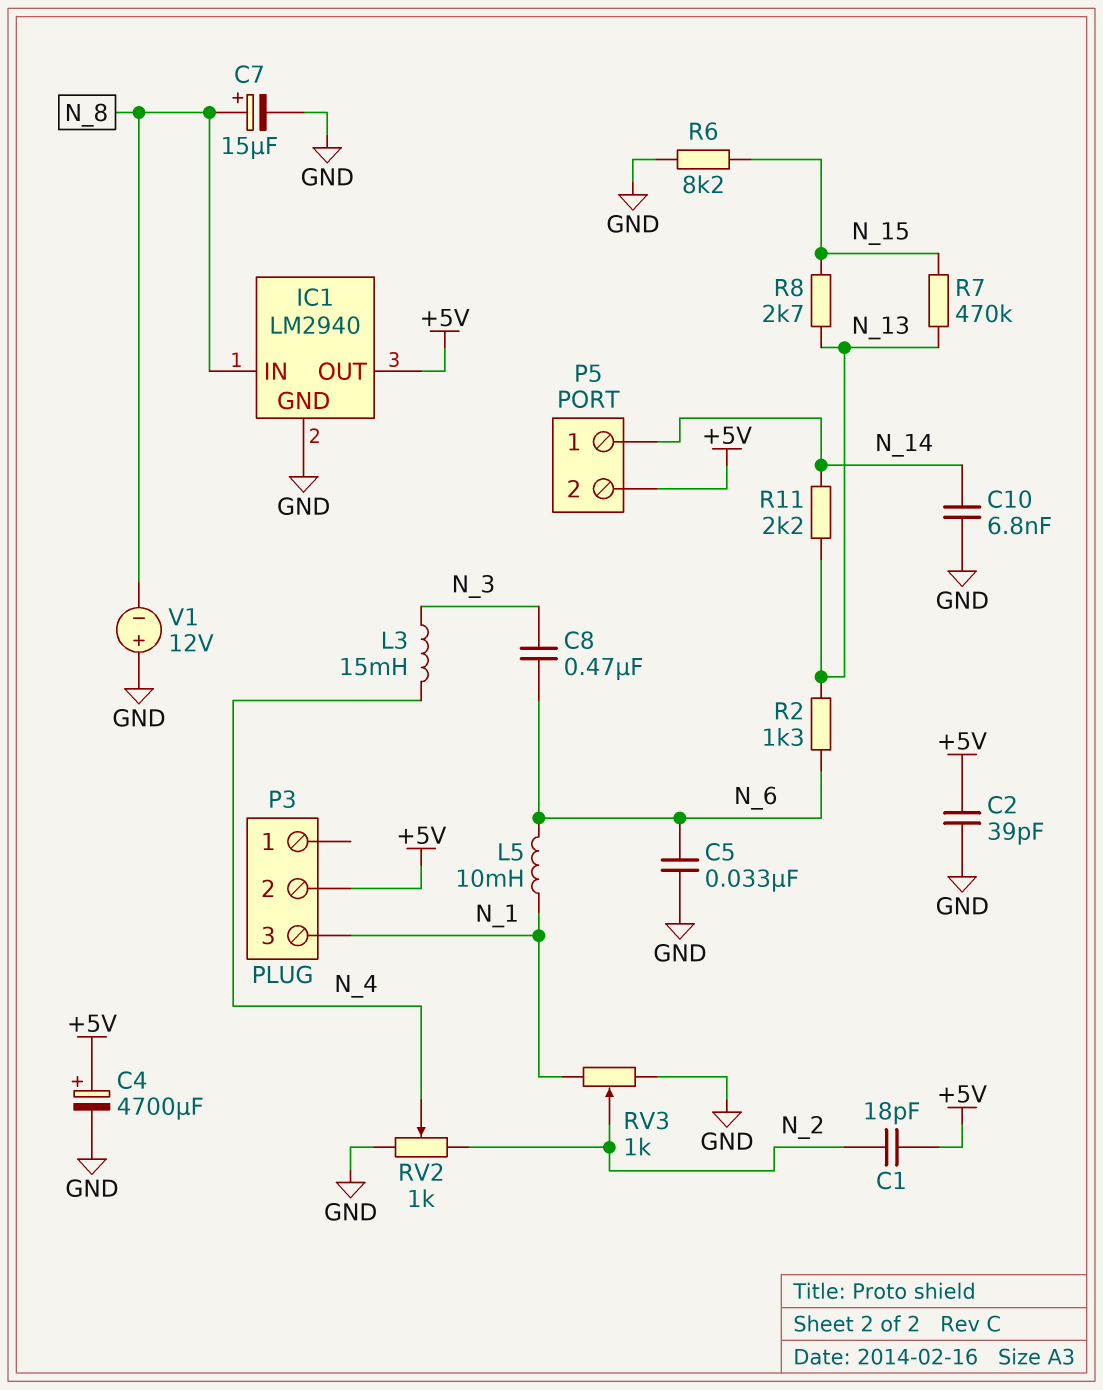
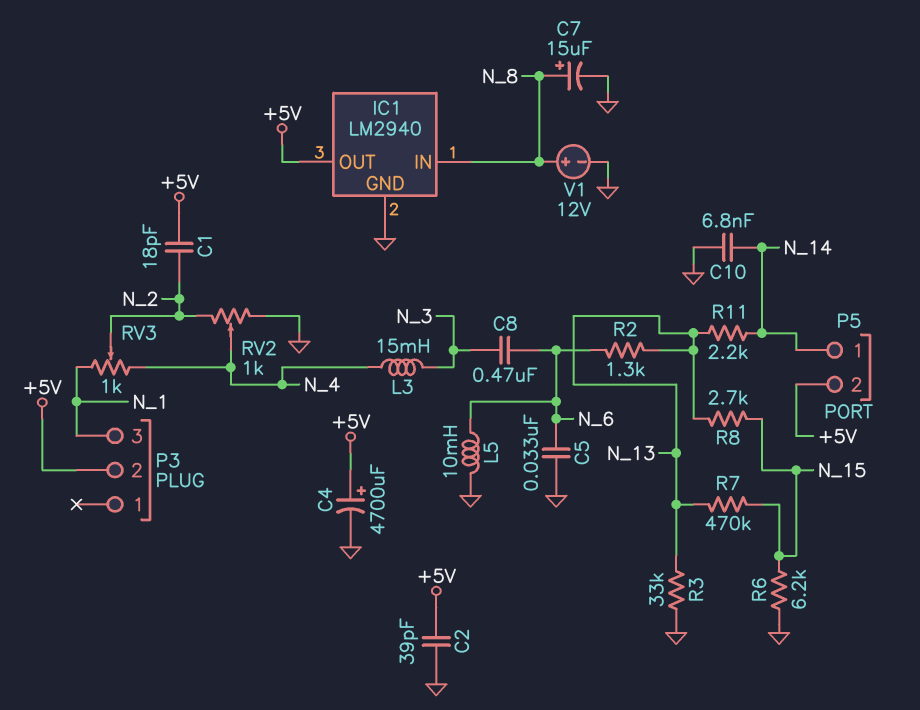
L5: 10mH (N_1, N_6) -> 10mH (GND, N_6)
R3: none -> 33k (GND, N_13)
R6: 8.2k (GND, N_15) -> 6.2k (GND, N_15)
RV3: 1k (GND, N_1, wiper N_2) -> 1k (N_1, N_4, wiper N_2)
V1: 12V (plus GND, minus N_8) -> 12V (plus N_8, minus GND)

